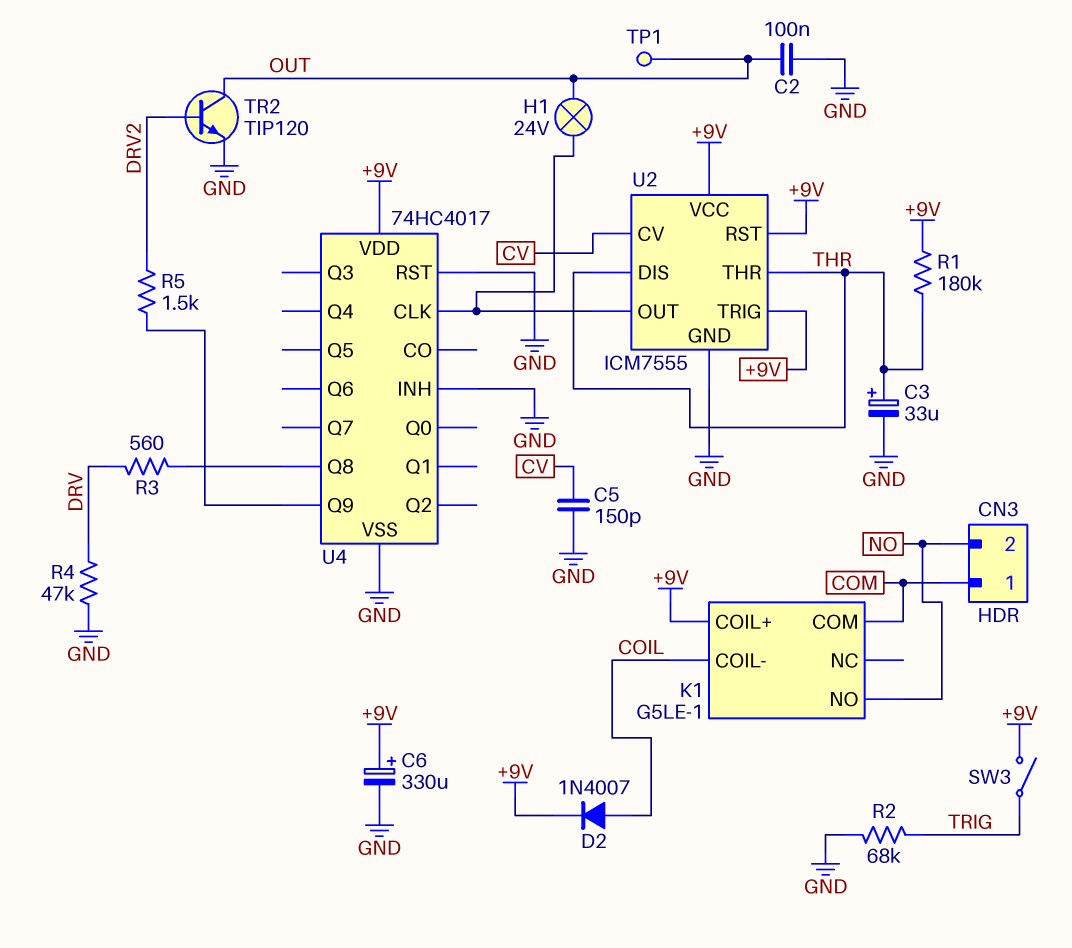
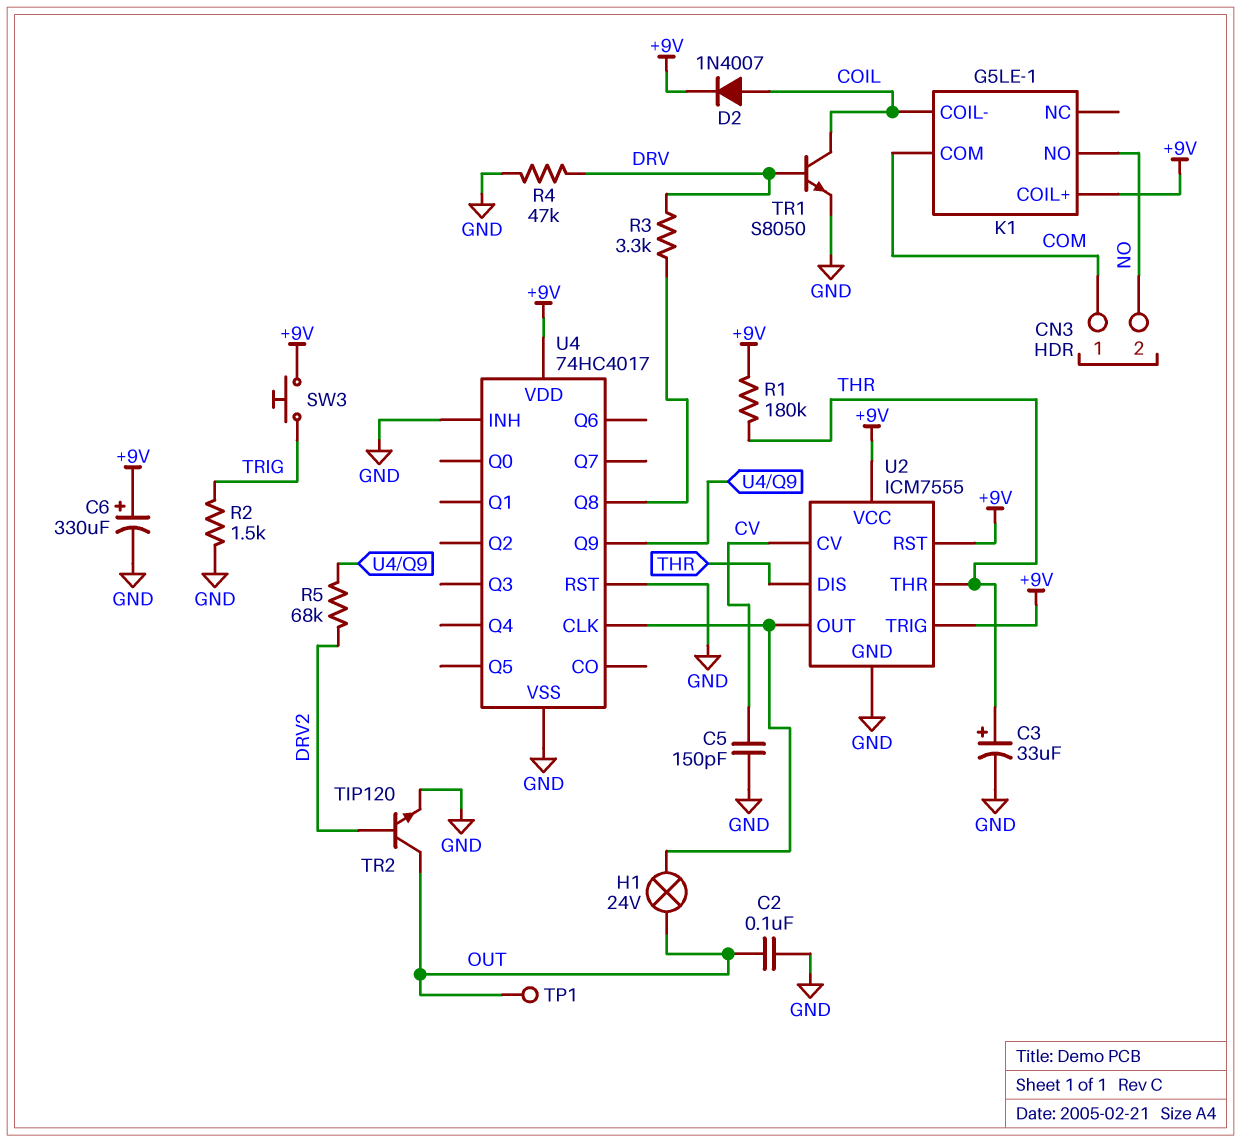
R2: 68k (GND, TRIG) -> 1.5k (GND, TRIG)
R3: 560 (DRV, U4/Q8) -> 3.3k (DRV, U4/Q8)
R5: 1.5k (DRV2, U4/Q9) -> 68k (DRV2, U4/Q9)
SW3: switch (+9V, TRIG) -> button (+9V, TRIG)
TR1: none -> NPN S8050 (B DRV, C COIL, E GND)

